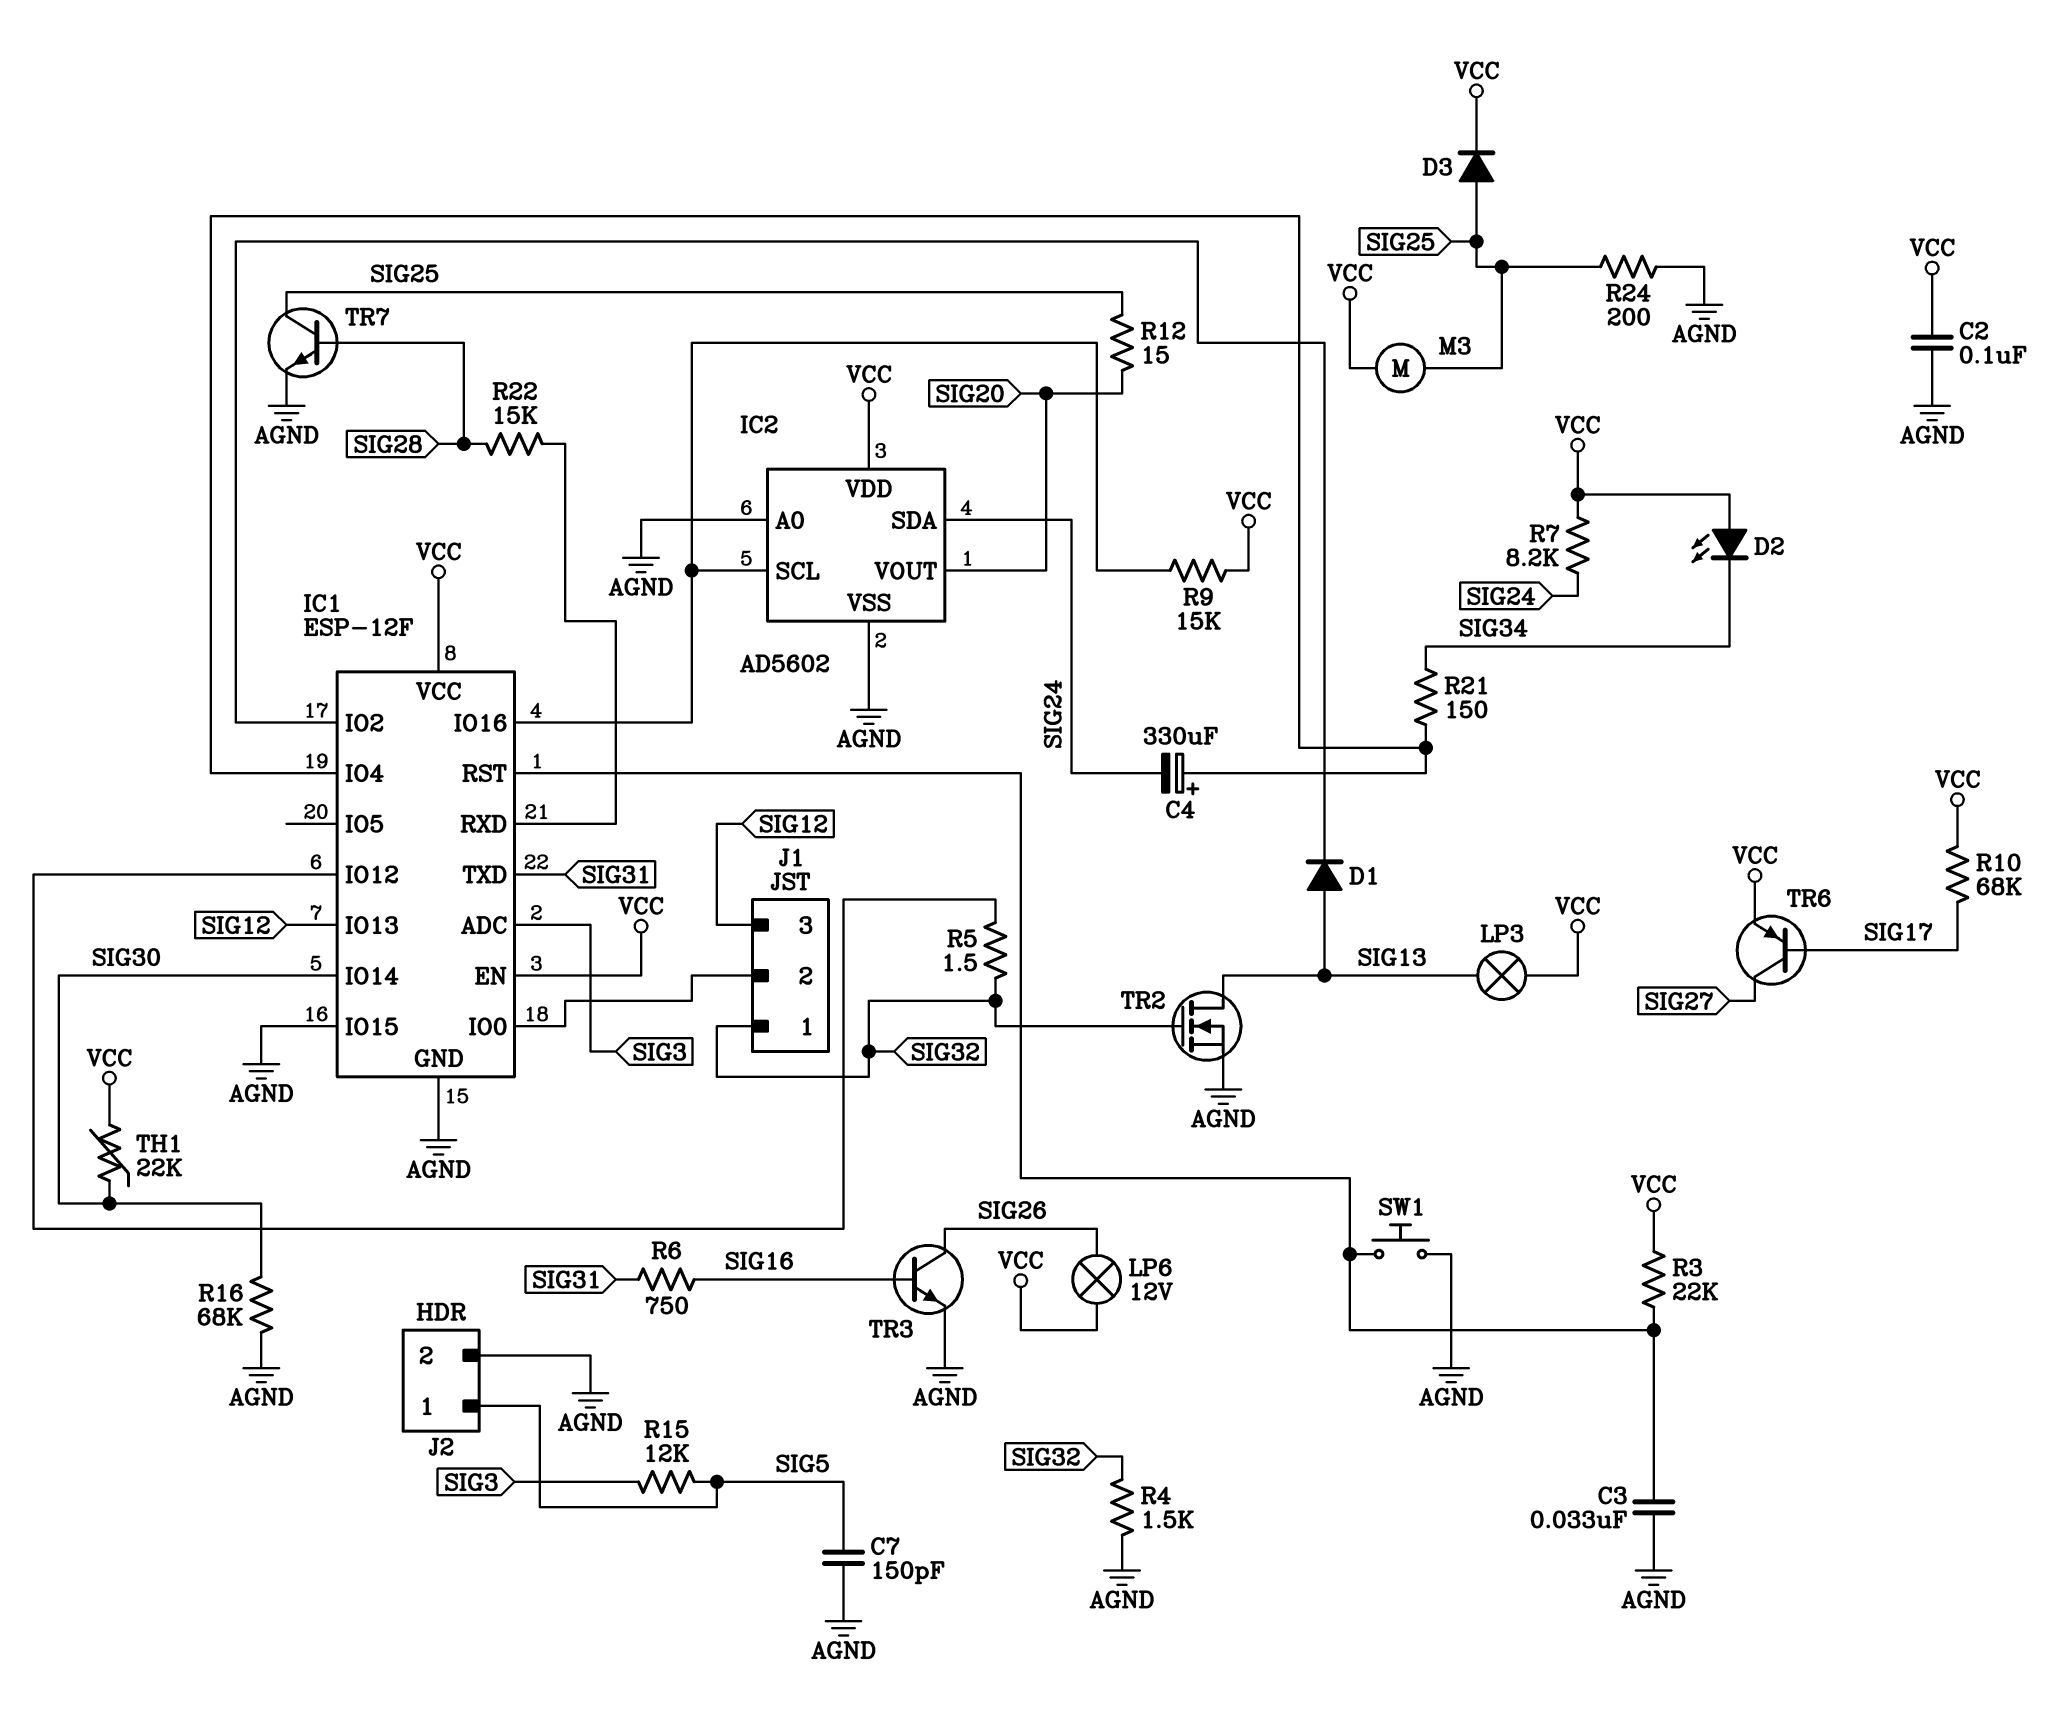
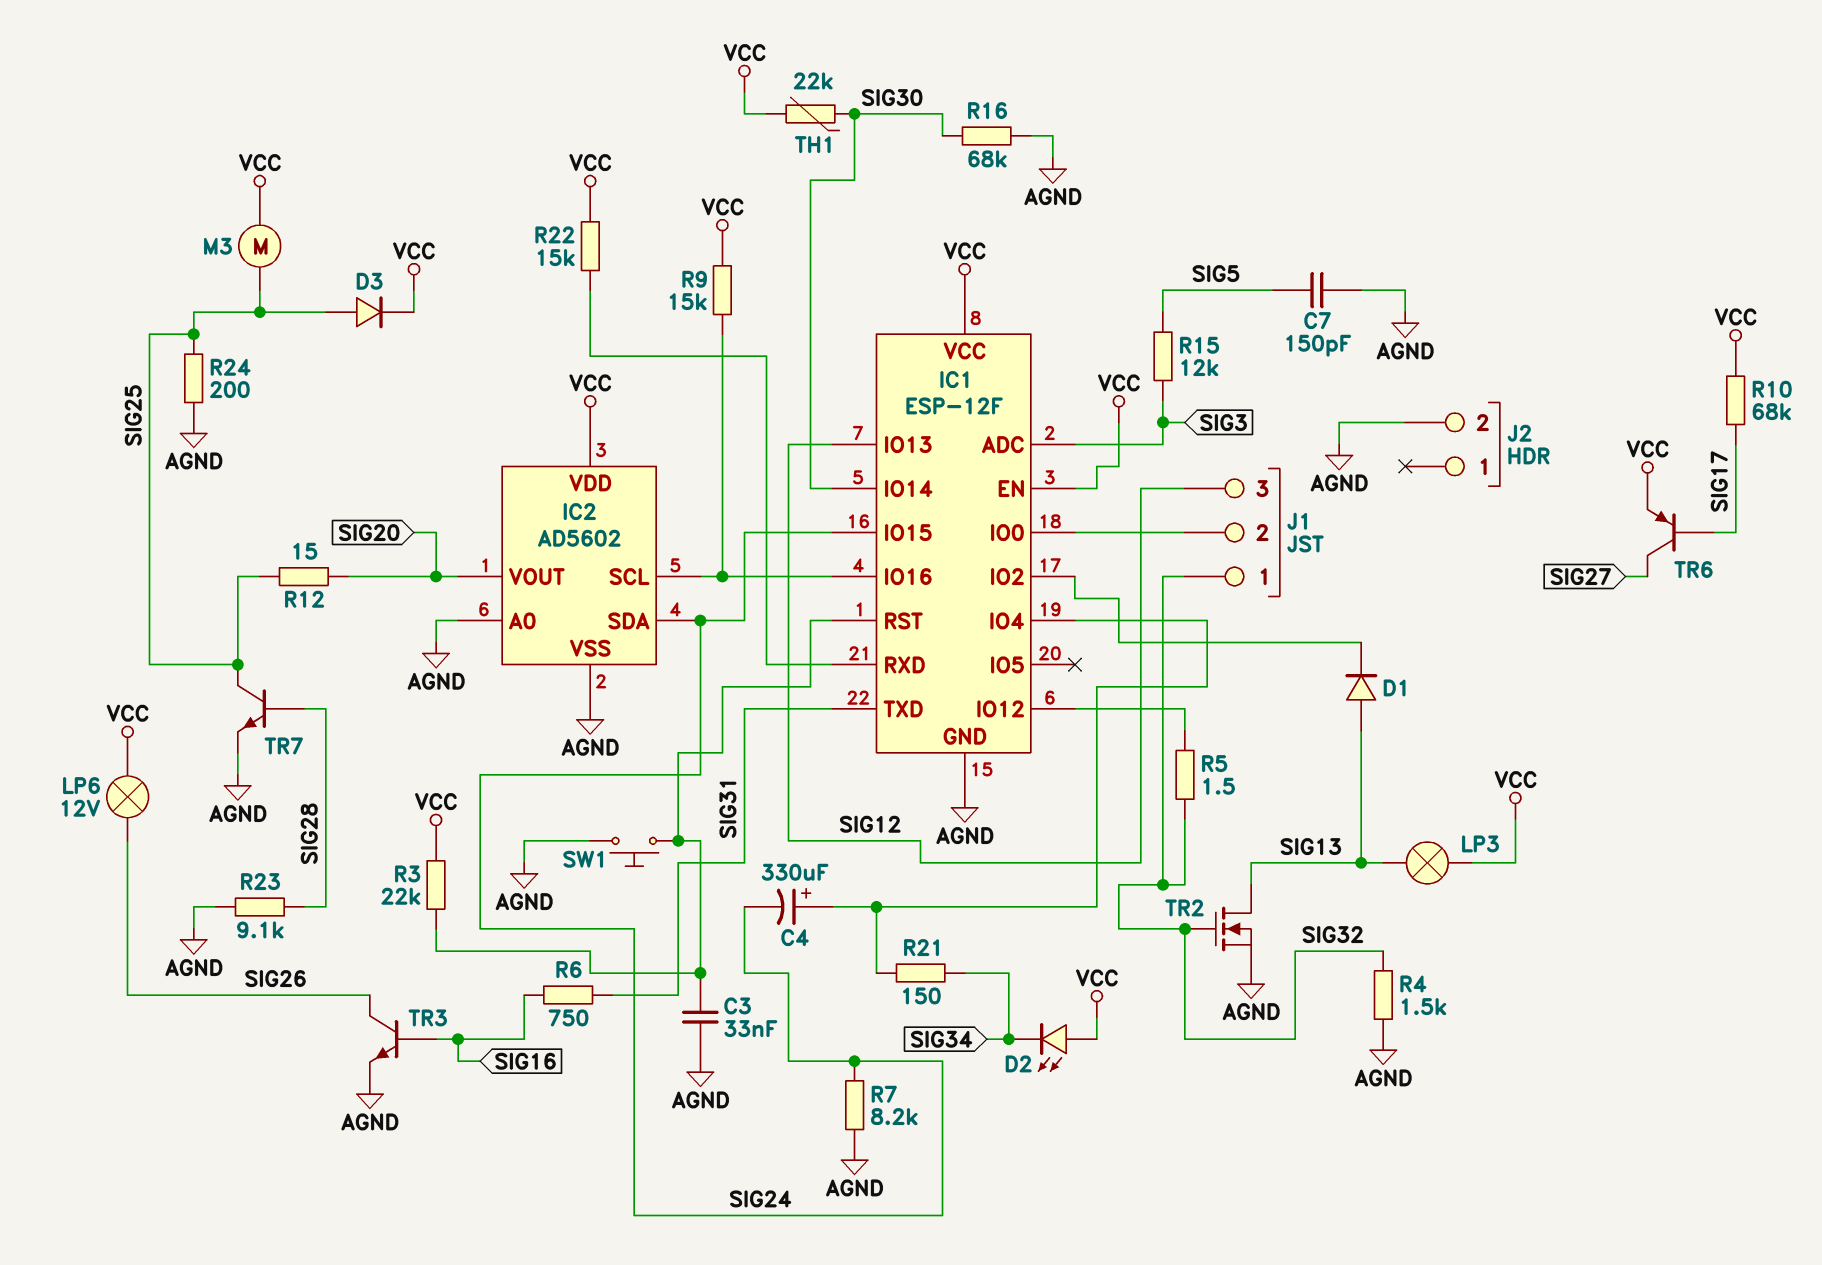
C2: 100nF (AGND, VCC) -> none
IC1 pin IO15: AGND -> SIG24
J2 pin 1: SIG5 -> none
R7: 8.2k (SIG24, VCC) -> 8.2k (AGND, SIG24)
R22: 15k (IC1/RXD, SIG28) -> 15k (IC1/RXD, VCC)
R23: none -> 9.1k (AGND, SIG28)

